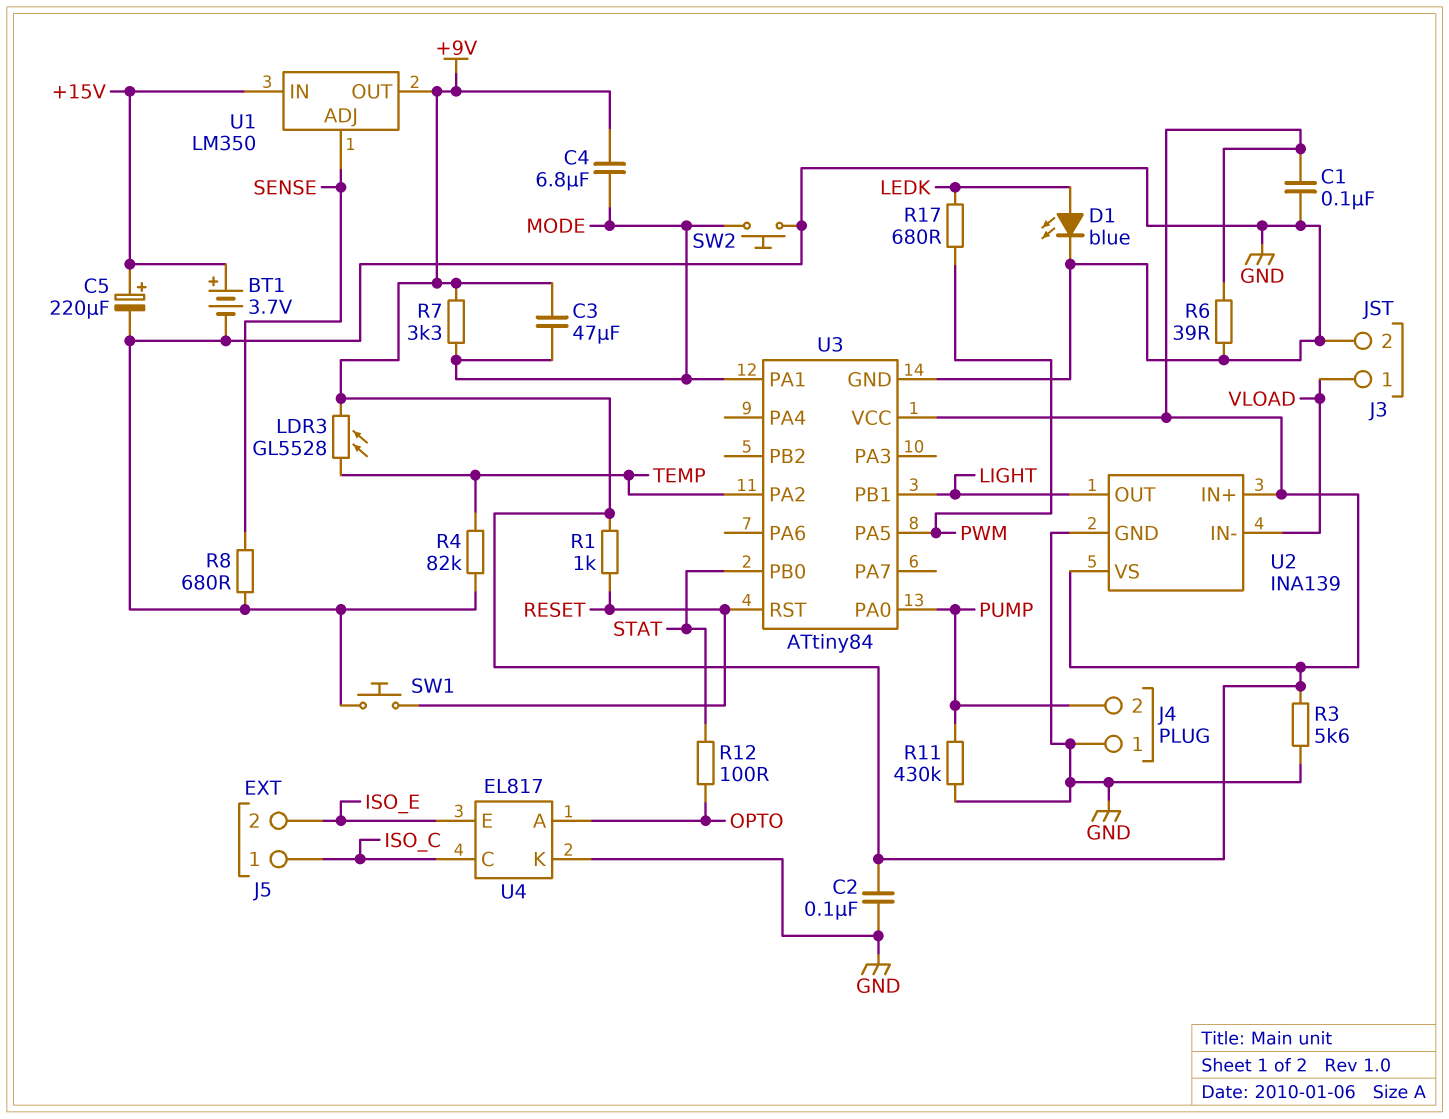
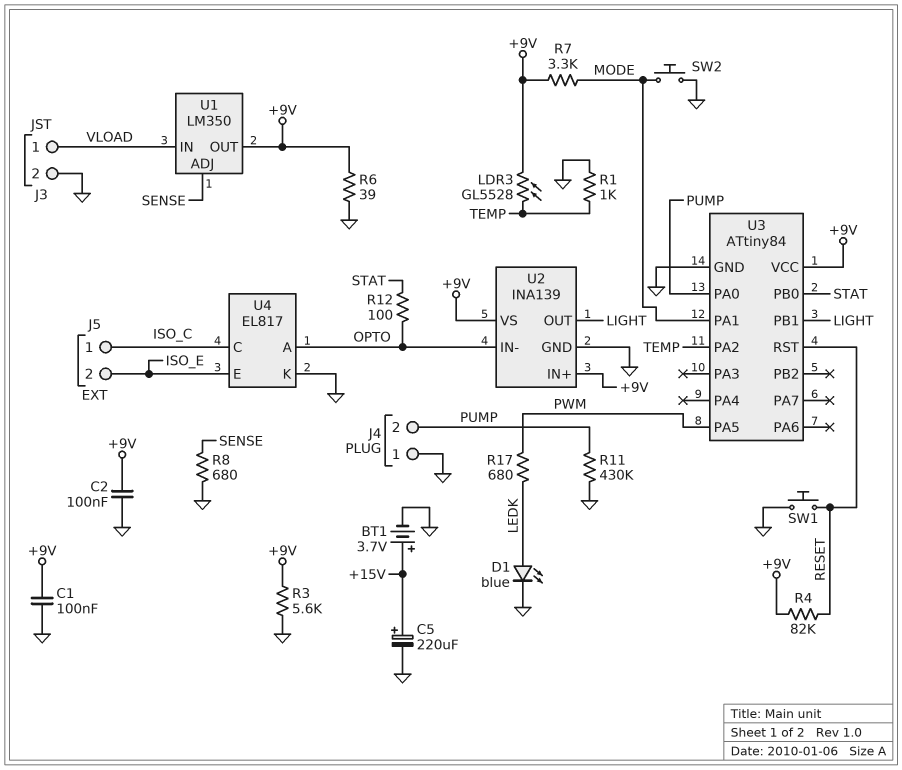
C3: 47uF (+9V, MODE) -> none
C4: 6.8uF (+9V, MODE) -> none
R1: 1k (+9V, RESET) -> 1k (GND, TEMP)
R4: 82k (GND, TEMP) -> 82k (+9V, RESET)
U1 pin IN: +15V -> VLOAD
U2 pin IN-: VLOAD -> OPTO

